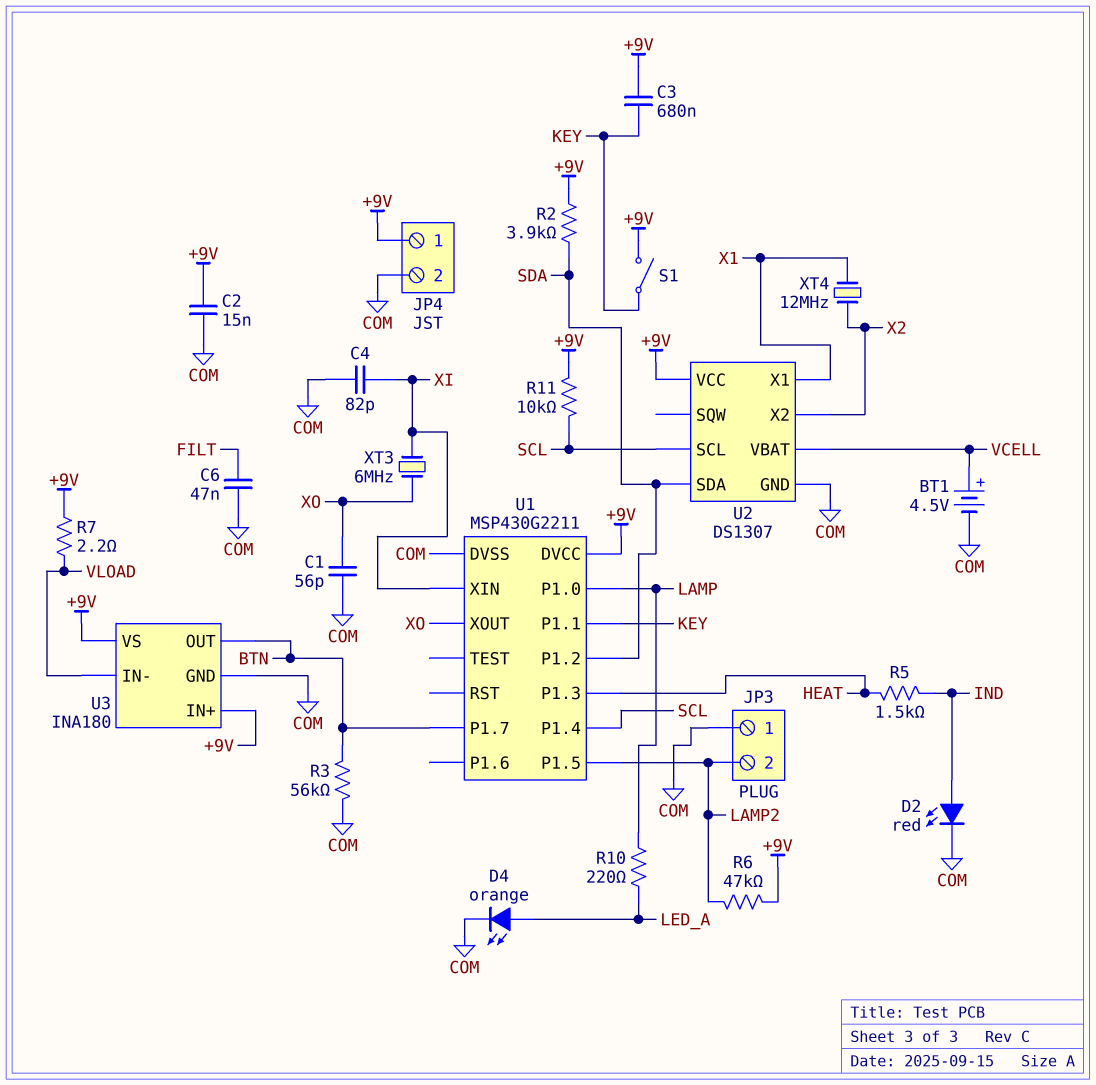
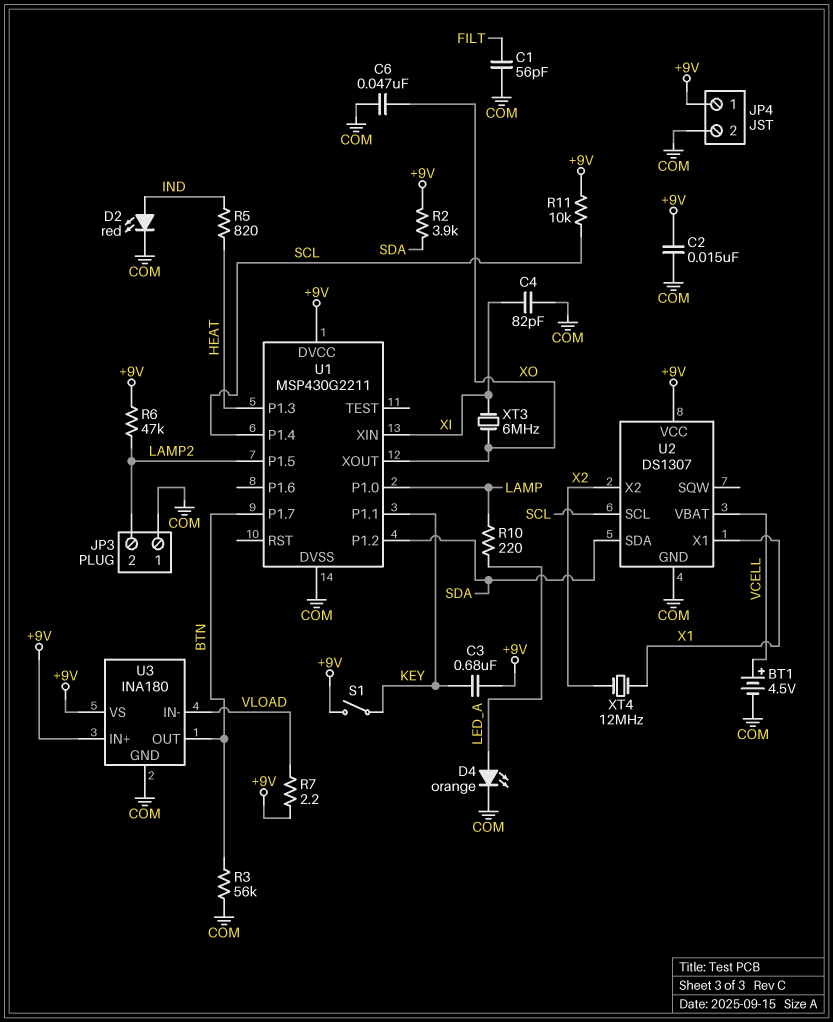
C1: 56pF (COM, XO) -> 56pF (COM, FILT)
C6: 47nF (COM, FILT) -> 47nF (COM, XO)
R5: 1.5k (HEAT, IND) -> 820 (HEAT, IND)

